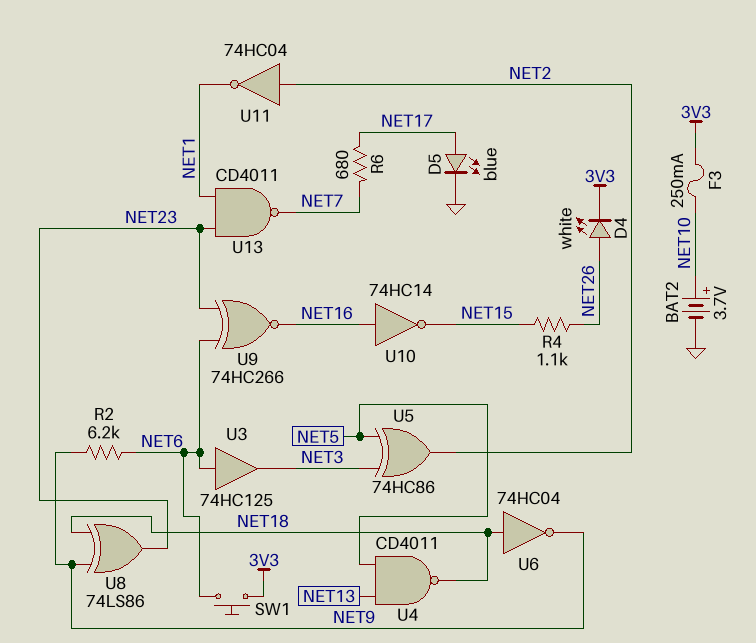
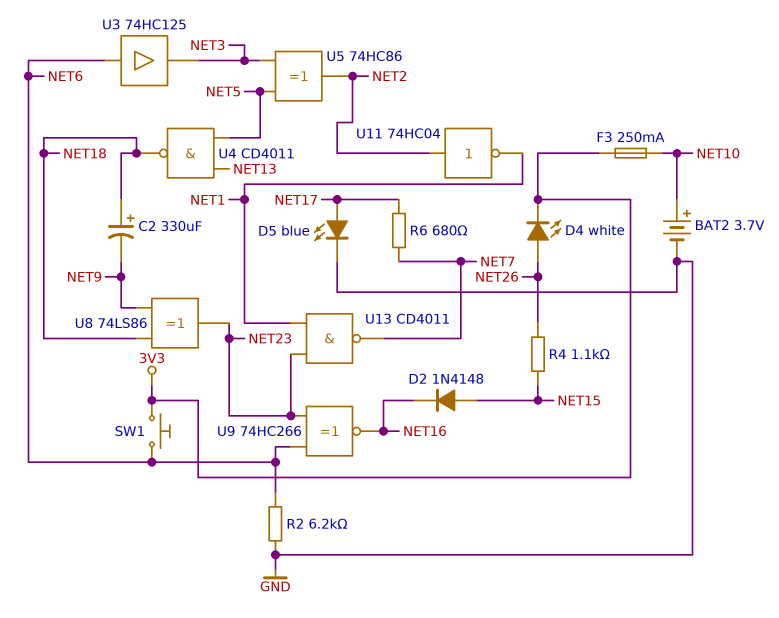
C2: none -> 330uF (plus NET18, minus NET9)
D2: none -> diode 1N4148 (A NET15, K NET16)
R2: 6.2k (NET6, NET9) -> 6.2k (GND, NET6)
U6: NOT 74HC04 (in NET18, out NET9) -> none
U10: NOT 74HC14 (in NET16, out NET15) -> none

